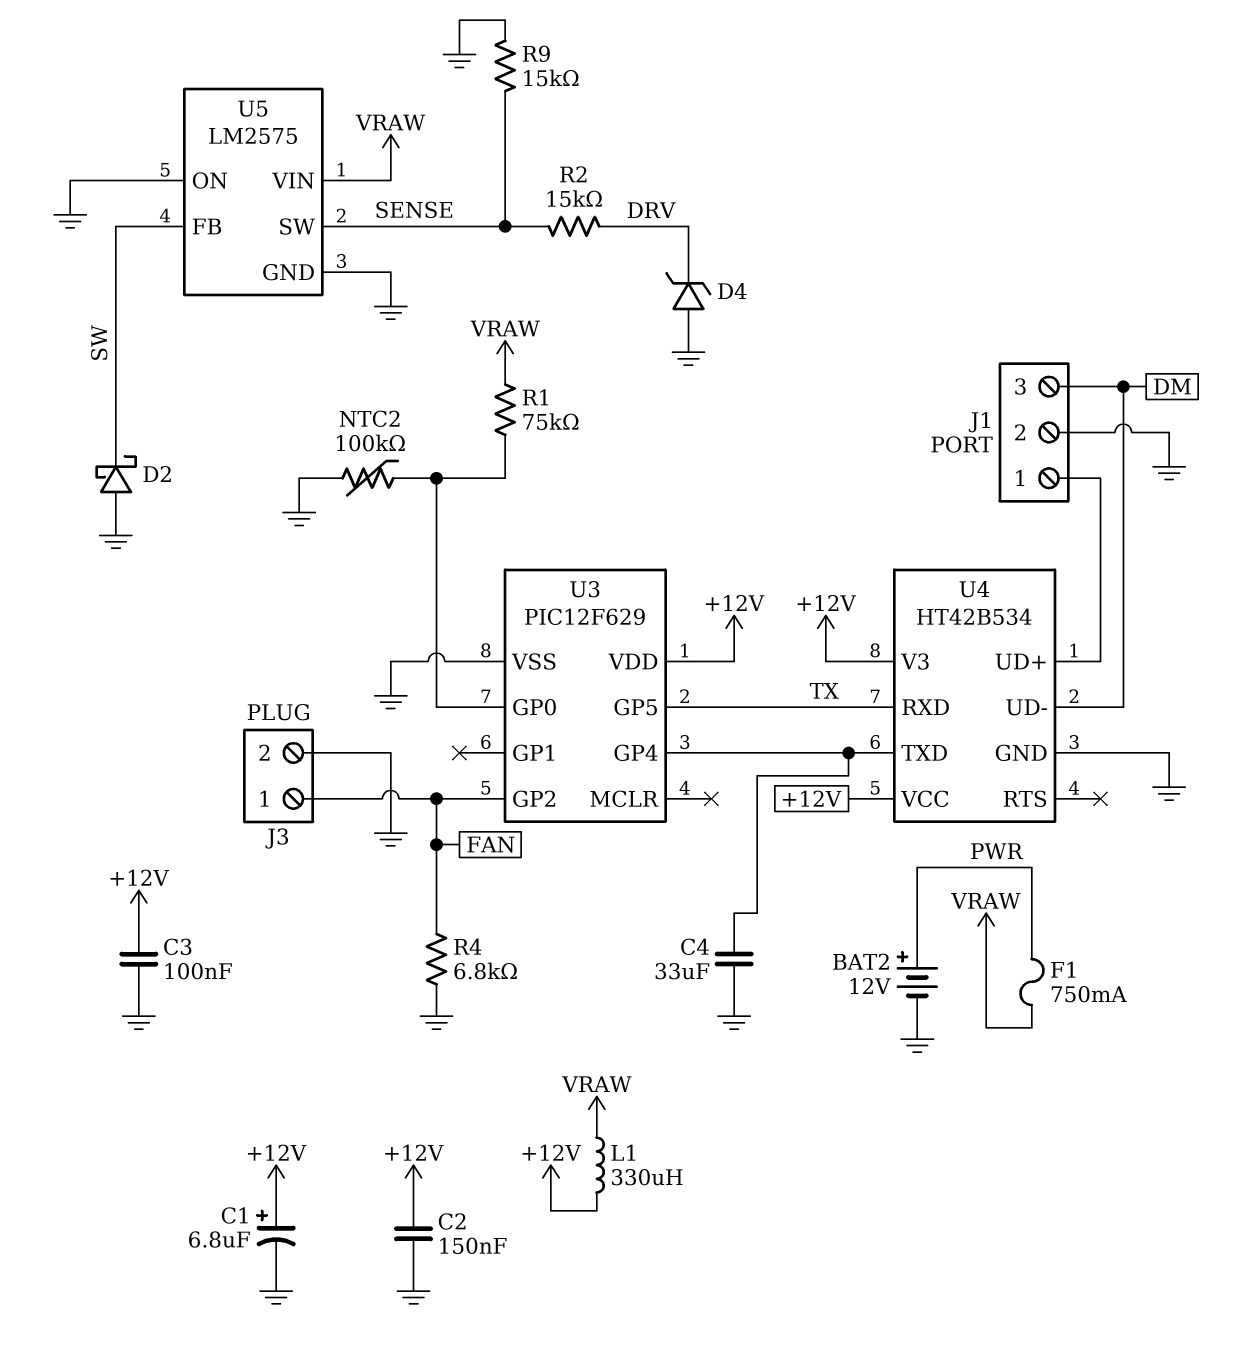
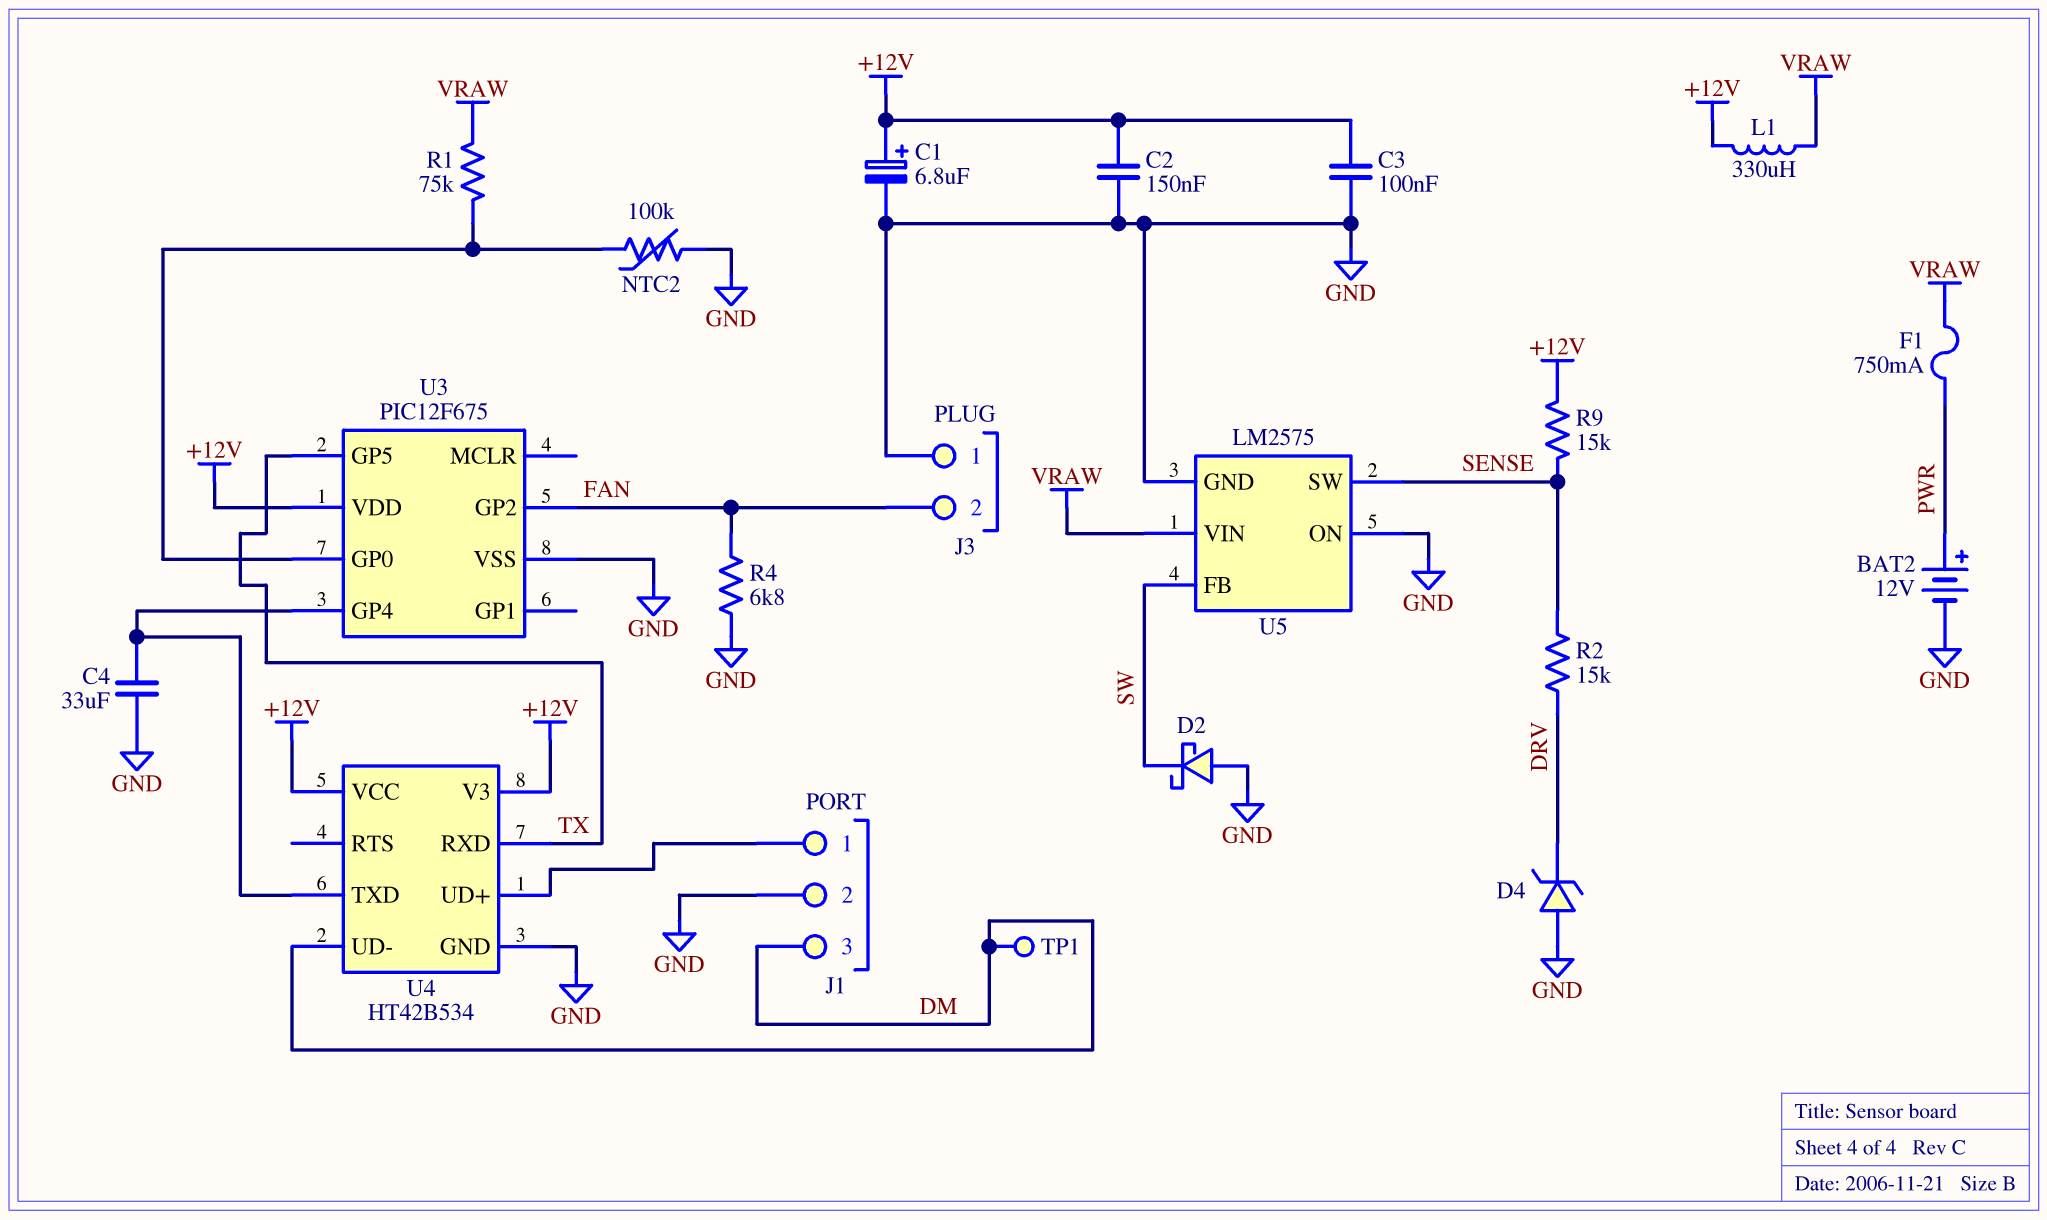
J3 pin 1: FAN -> GND
J3 pin 2: GND -> FAN
R9: 15k (GND, SENSE) -> 15k (+12V, SENSE)
TP1: none -> test point (DM)
U3: PIC12F629 -> PIC12F675

